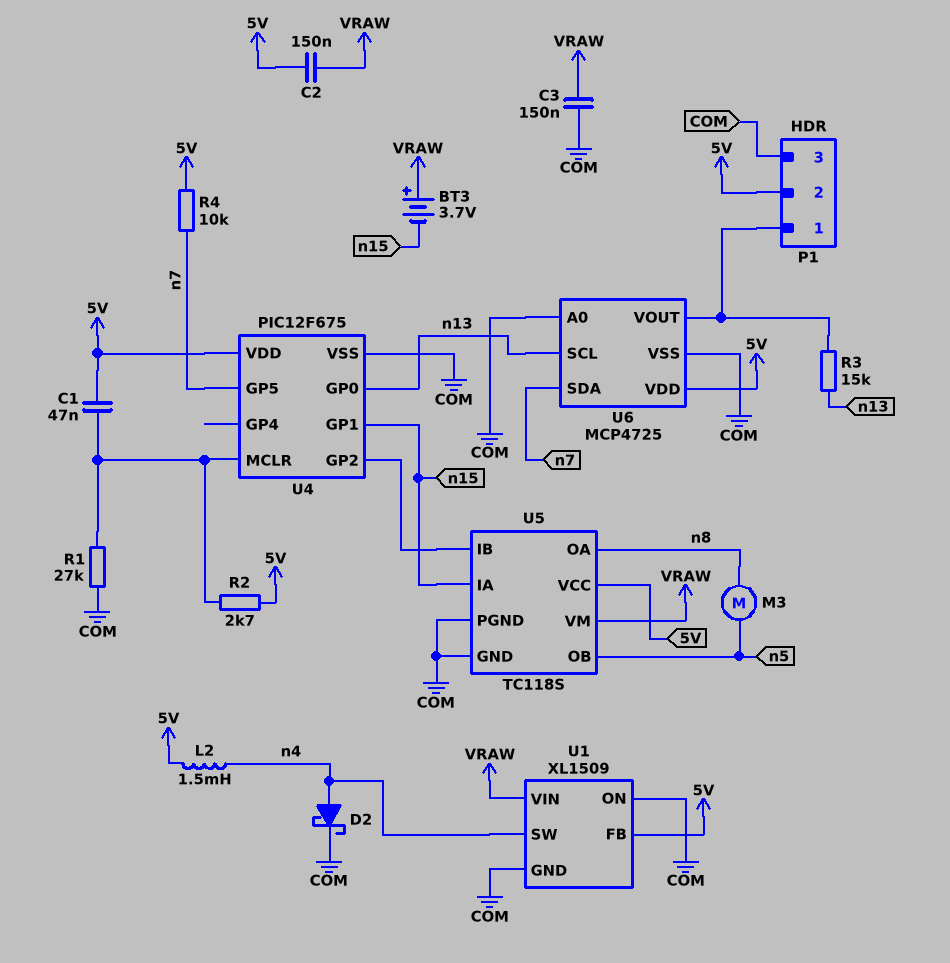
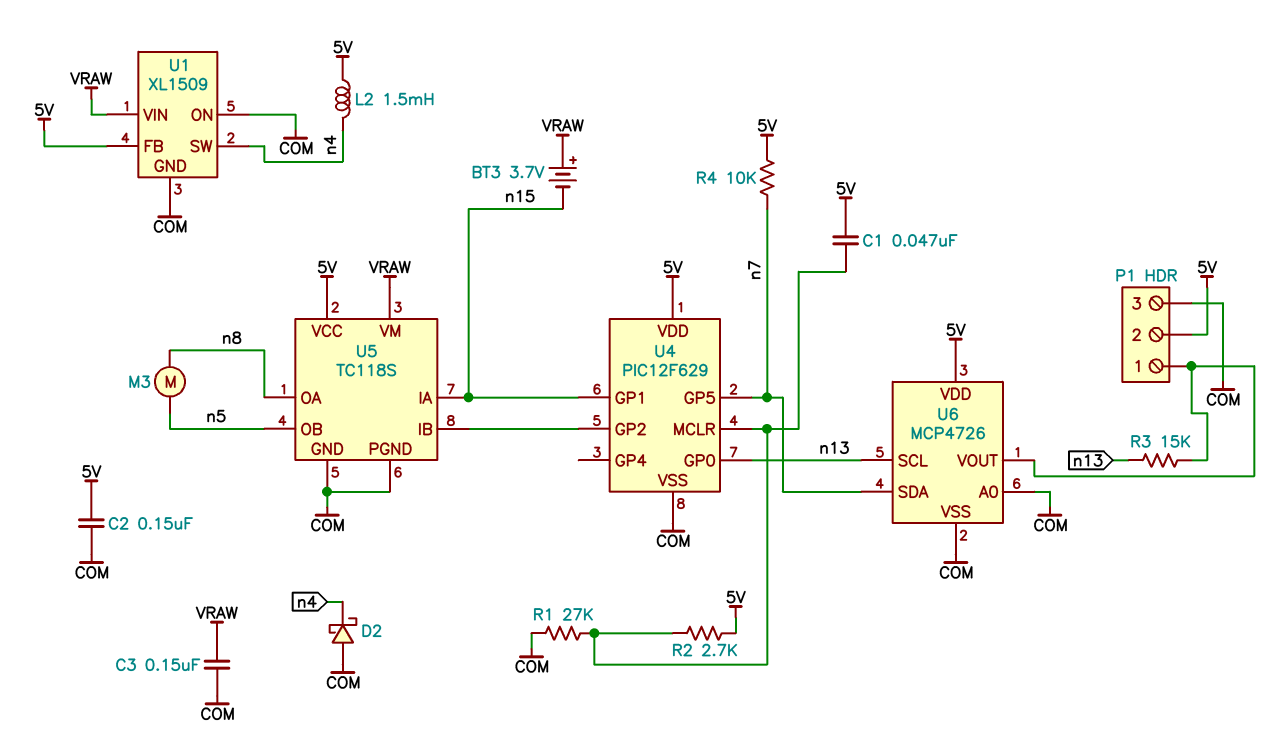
C2: 150nF (5V, VRAW) -> 150nF (5V, COM)
D2: schottky (A n4, K COM) -> schottky (A COM, K n4)
U4: PIC12F675 -> PIC12F629
U6: MCP4725 -> MCP4726

